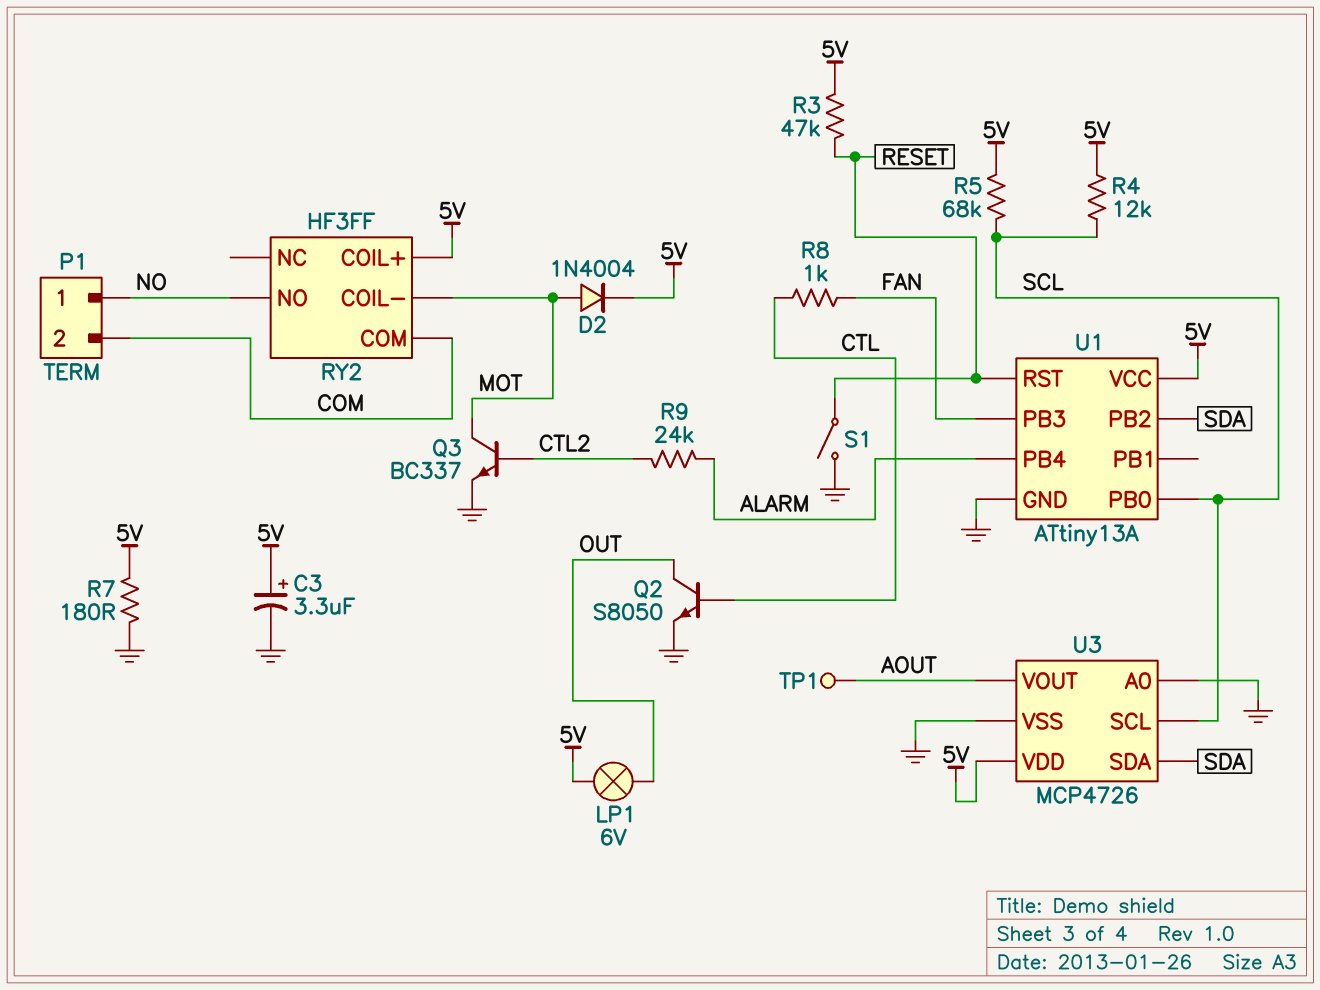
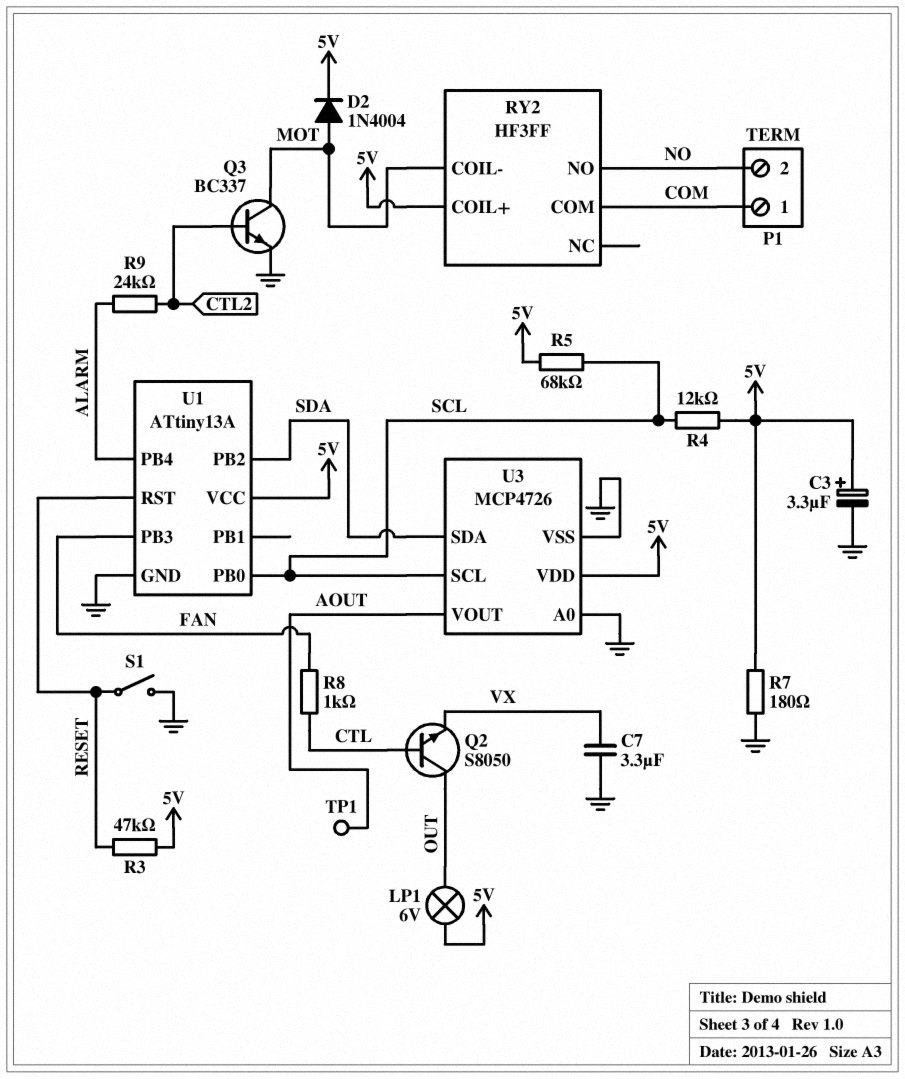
C7: none -> 3.3uF (GND, VX)
P1 pin 1: NO -> COM
P1 pin 2: COM -> NO
Q2: NPN S8050 (B CTL, C OUT, E GND) -> NPN S8050 (B CTL, C OUT, E VX)

